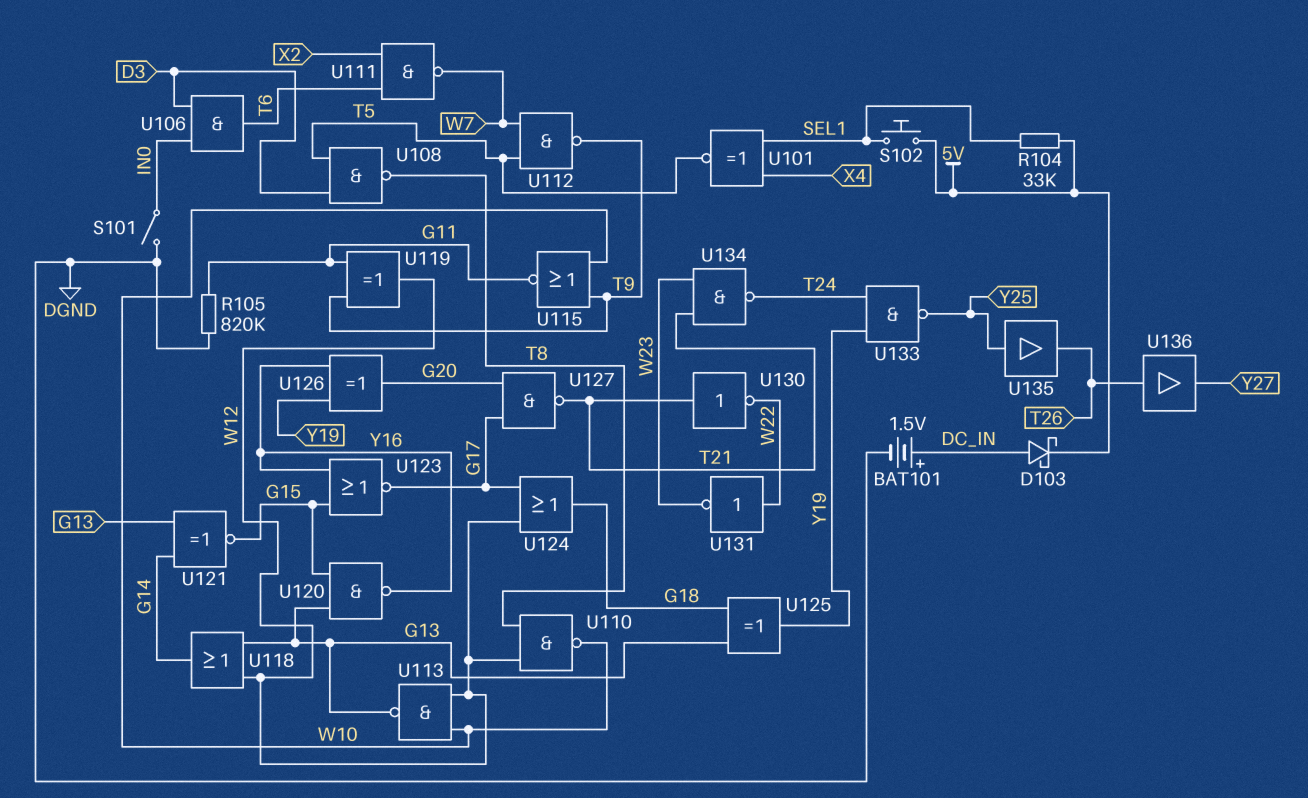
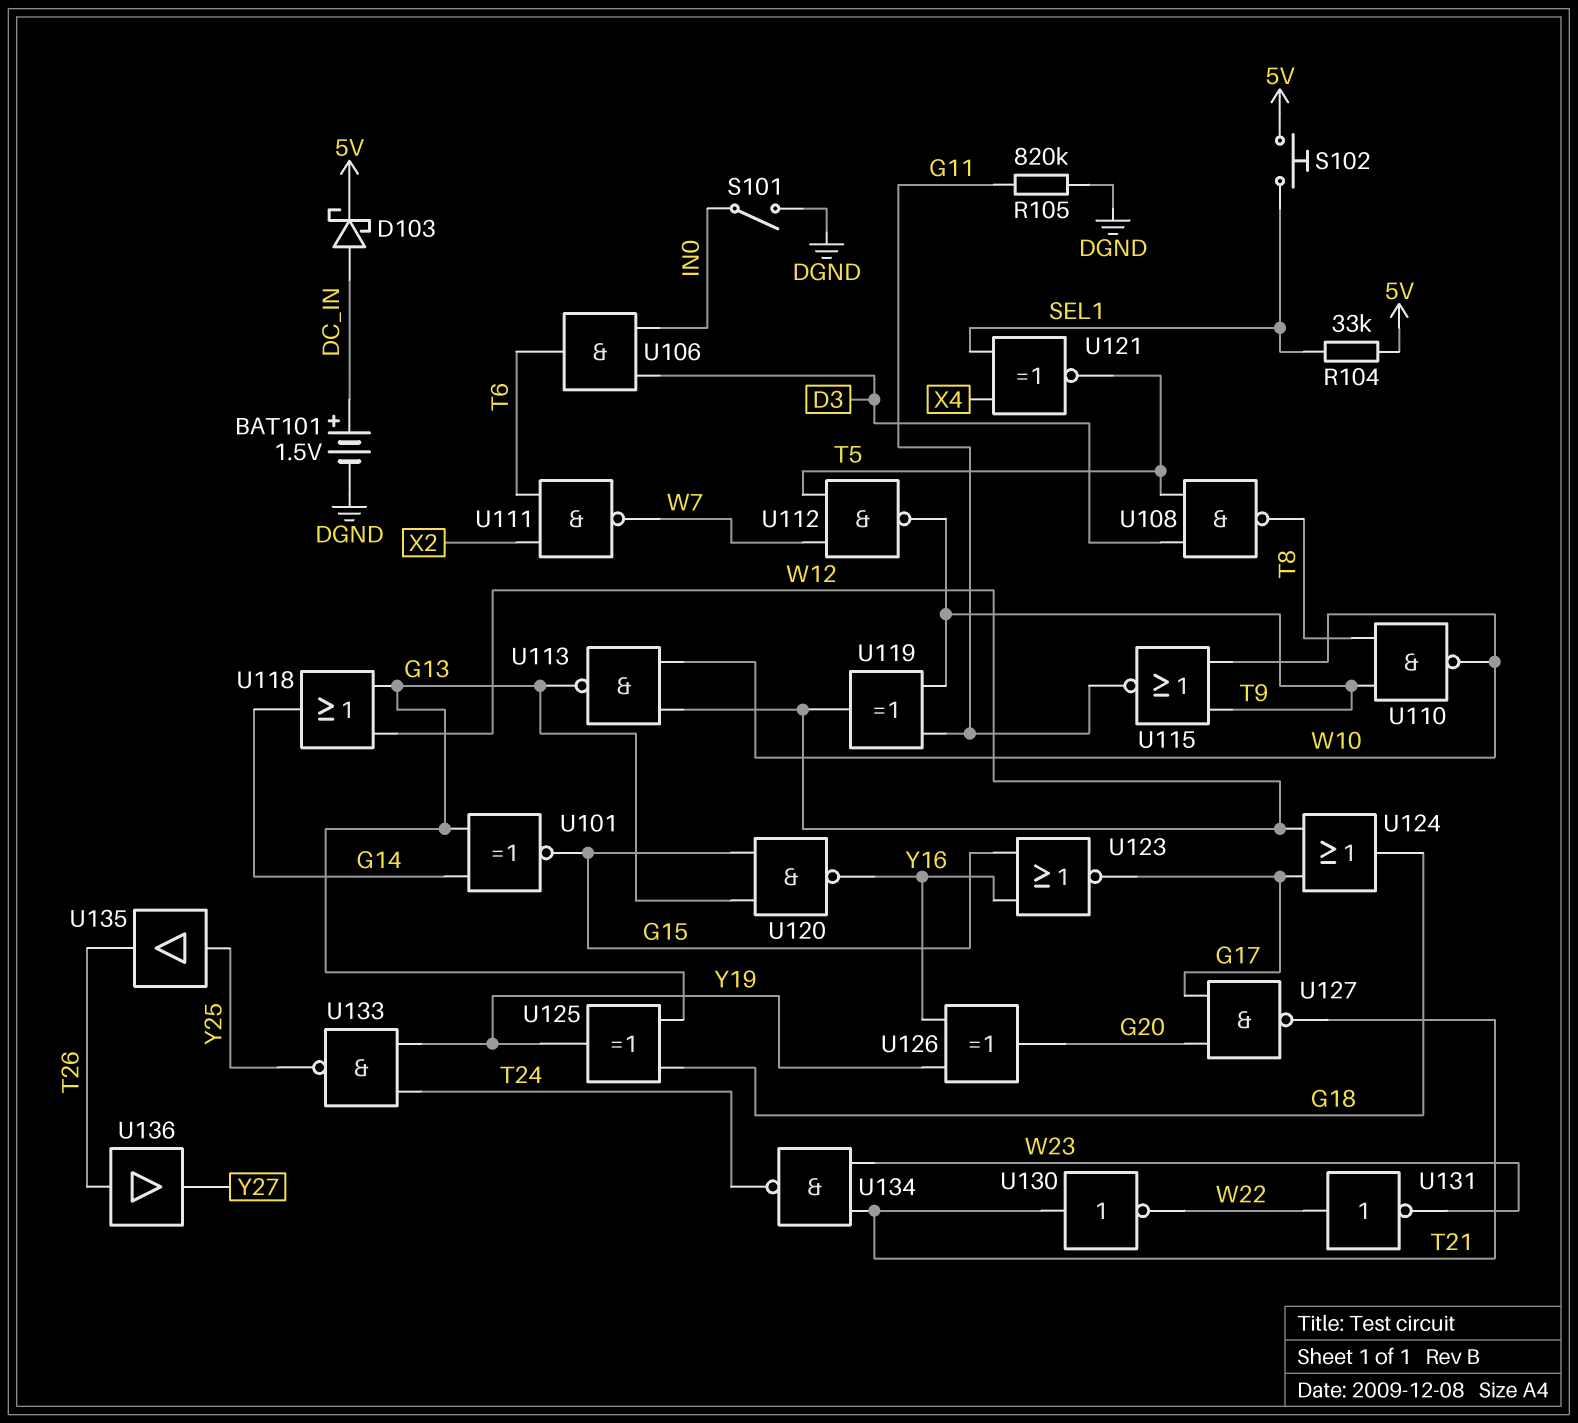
U101: XNOR (in SEL1, in X4, out T5) -> XNOR (in G13, in G14, out G15)
U110: NAND (in T8, in W12, out W10) -> NAND (in T8, in T9, out W10)
U121: XNOR (in G13, in G14, out G15) -> XNOR (in SEL1, in X4, out T5)

